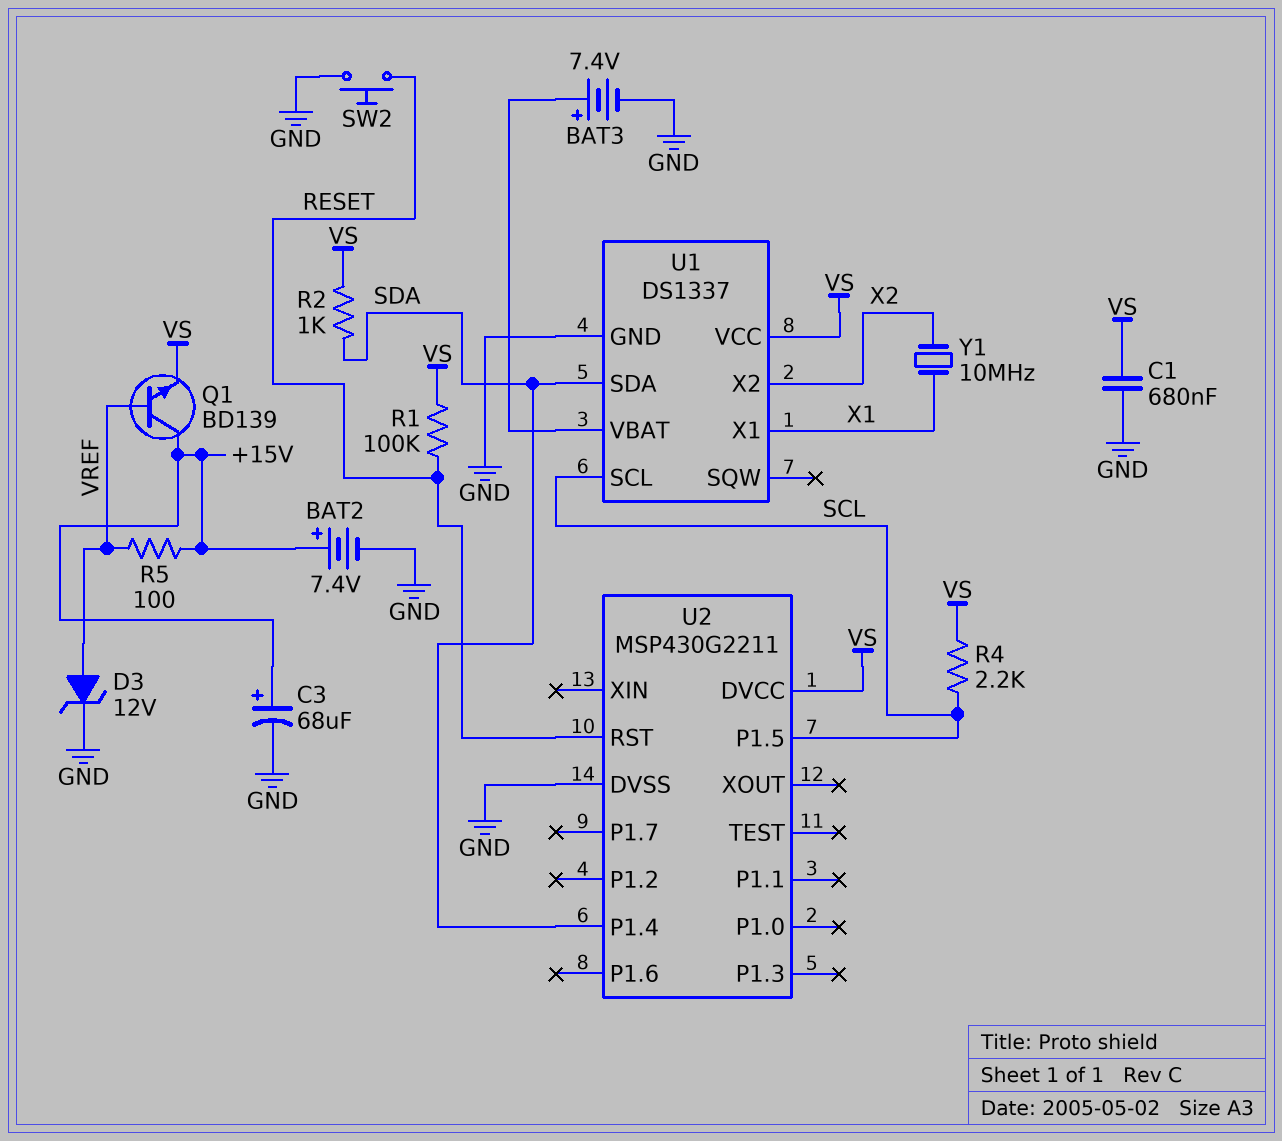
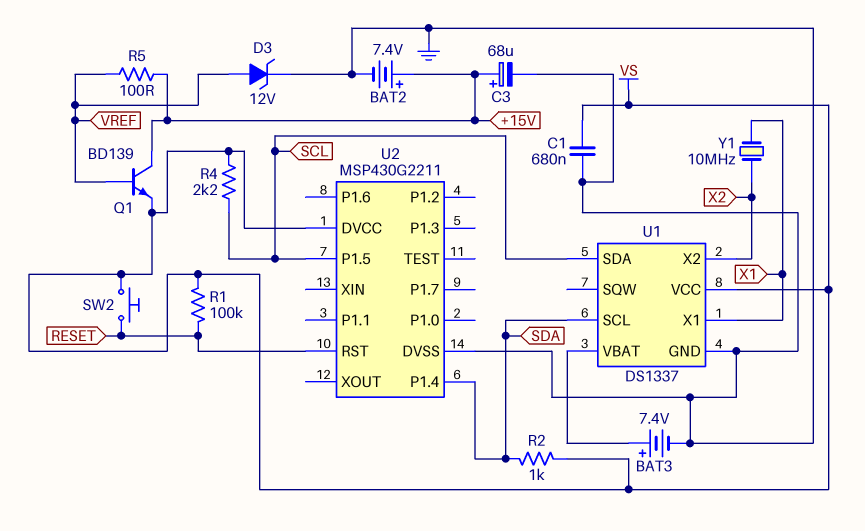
SW2: button (GND, RESET) -> button (RESET, VS)
U1 pin SCL: SCL -> SDA
U1 pin SDA: SDA -> SCL

